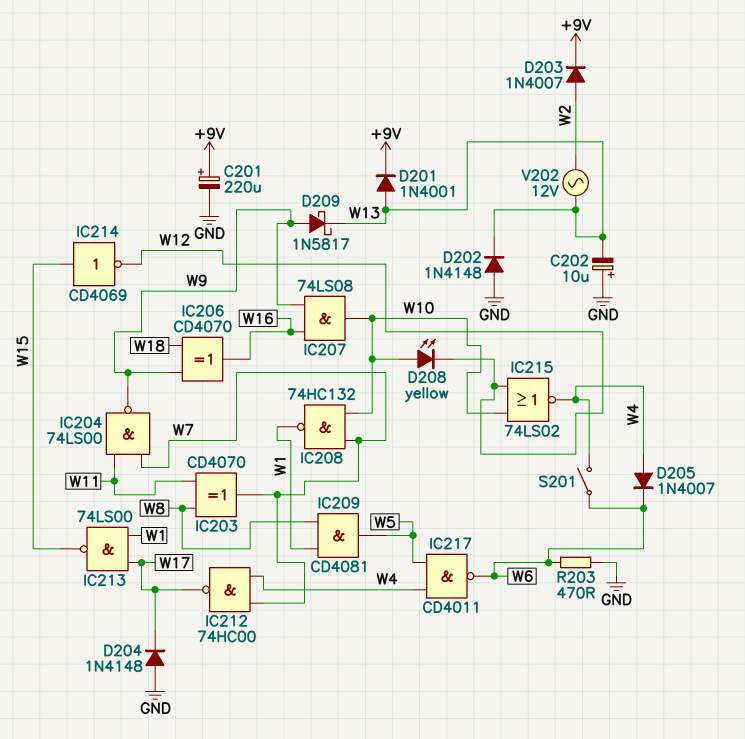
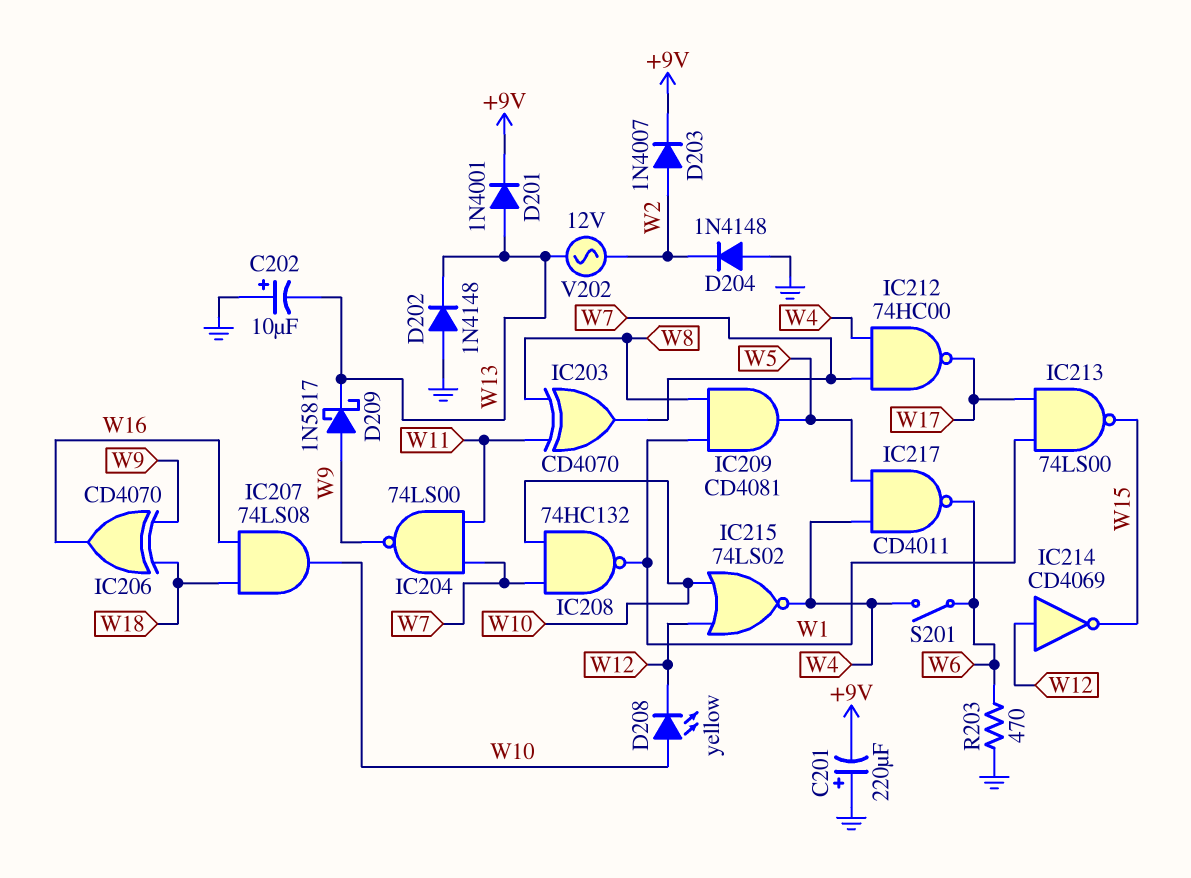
C201: 220uF (plus +9V, minus GND) -> 220uF (plus GND, minus +9V)
D204: diode 1N4148 (A GND, K W17) -> diode 1N4148 (A GND, K W2)
D205: diode 1N4007 (A W4, K W6) -> none
IC207: AND 74LS08 (in W9, in W16, out W10) -> AND 74LS08 (in W16, in W18, out W10)
IC214: NOT CD4069 (in W15, out W12) -> NOT CD4069 (in W12, out W15)

